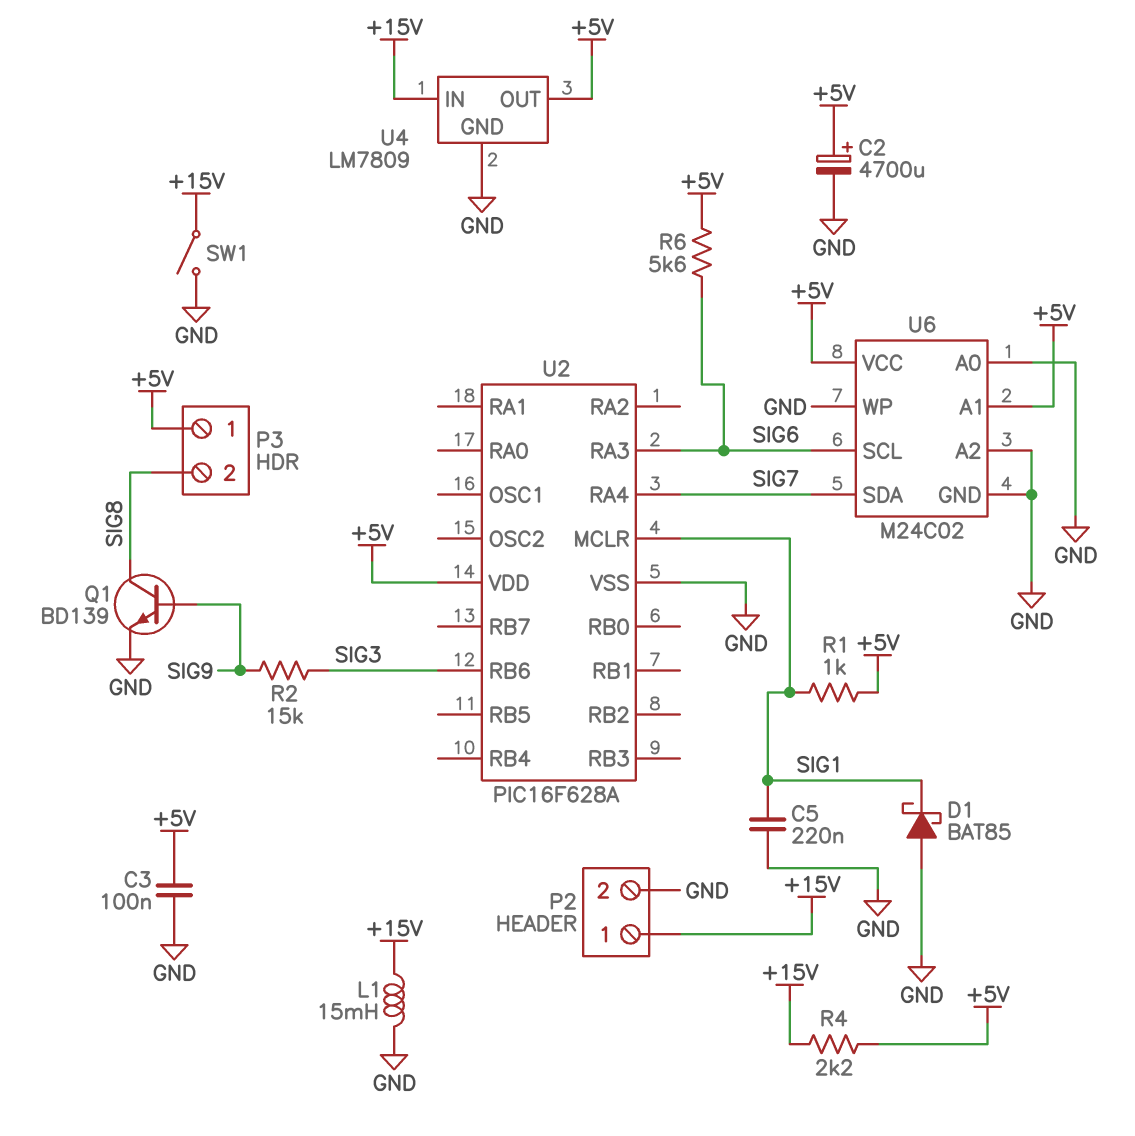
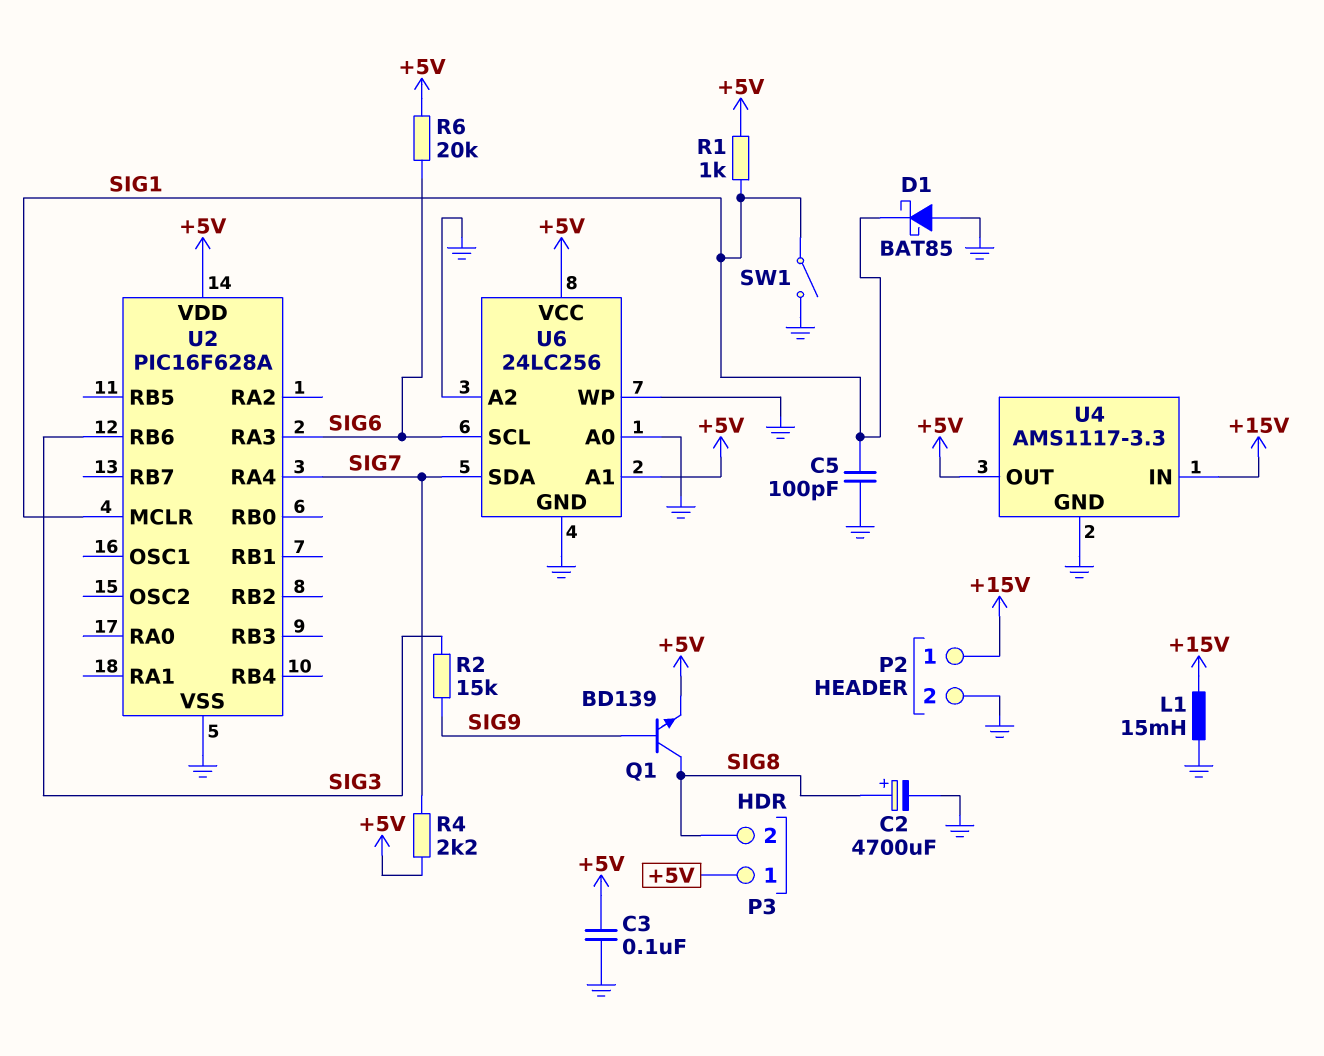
C2: 4700uF (plus +5V, minus GND) -> 4700uF (plus SIG8, minus GND)
C5: 220nF (GND, SIG1) -> 100pF (GND, SIG1)
Q1: NPN BD139 (B SIG9, C SIG8, E GND) -> NPN BD139 (B SIG9, C SIG8, E +5V)
R4: 2.2k (+5V, +15V) -> 2.2k (+5V, SIG7)
R6: 5.6k (+5V, SIG6) -> 20k (+5V, SIG6)
SW1: switch (+15V, GND) -> switch (GND, SIG1)
U4: LM7809 -> AMS1117-3.3
U6: M24C02 -> 24LC256

